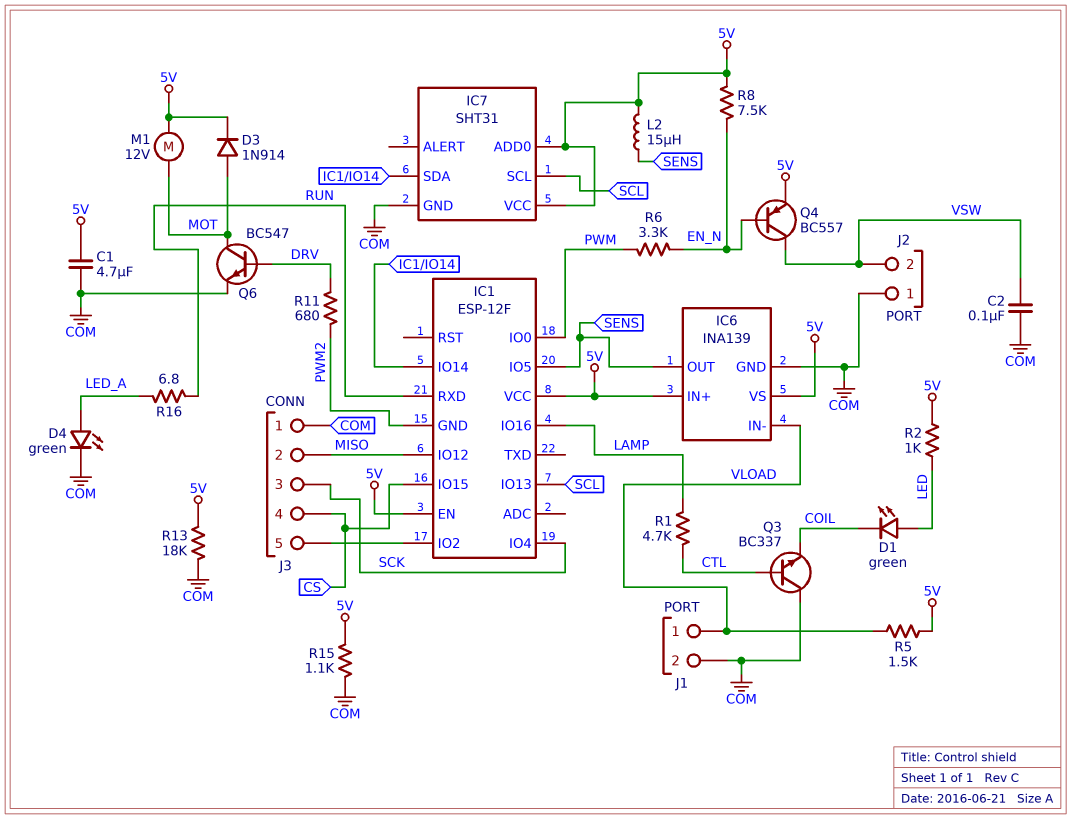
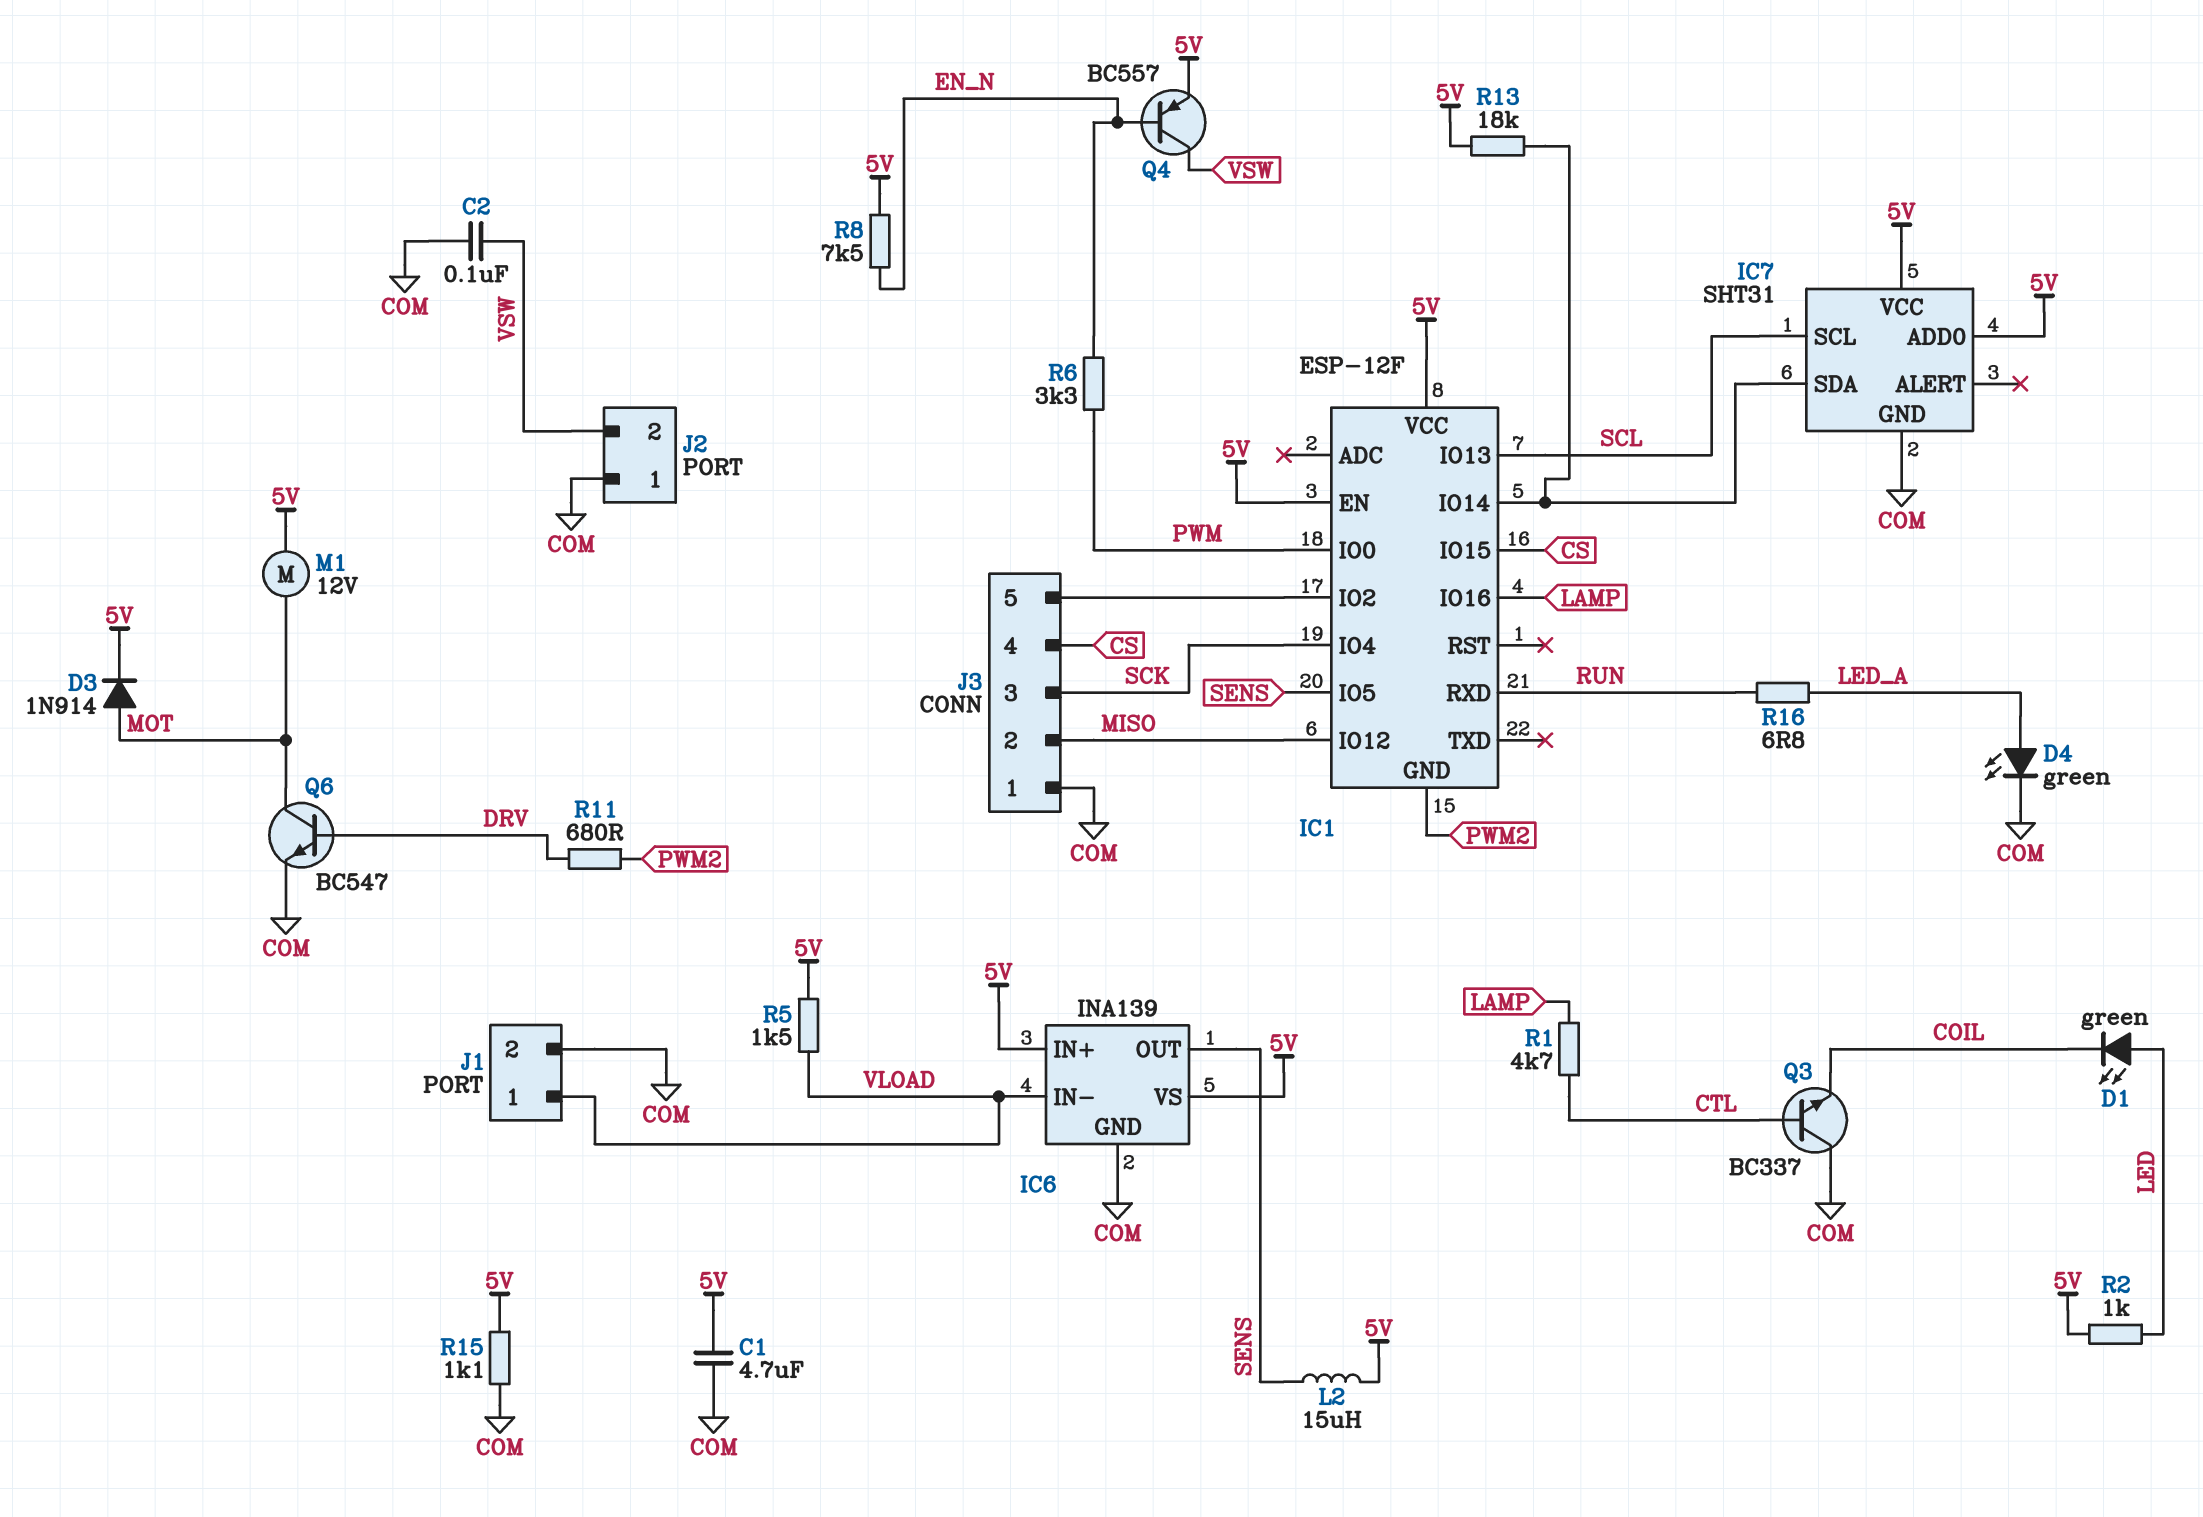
R13: 18k (5V, COM) -> 18k (5V, IC1/IO14)

